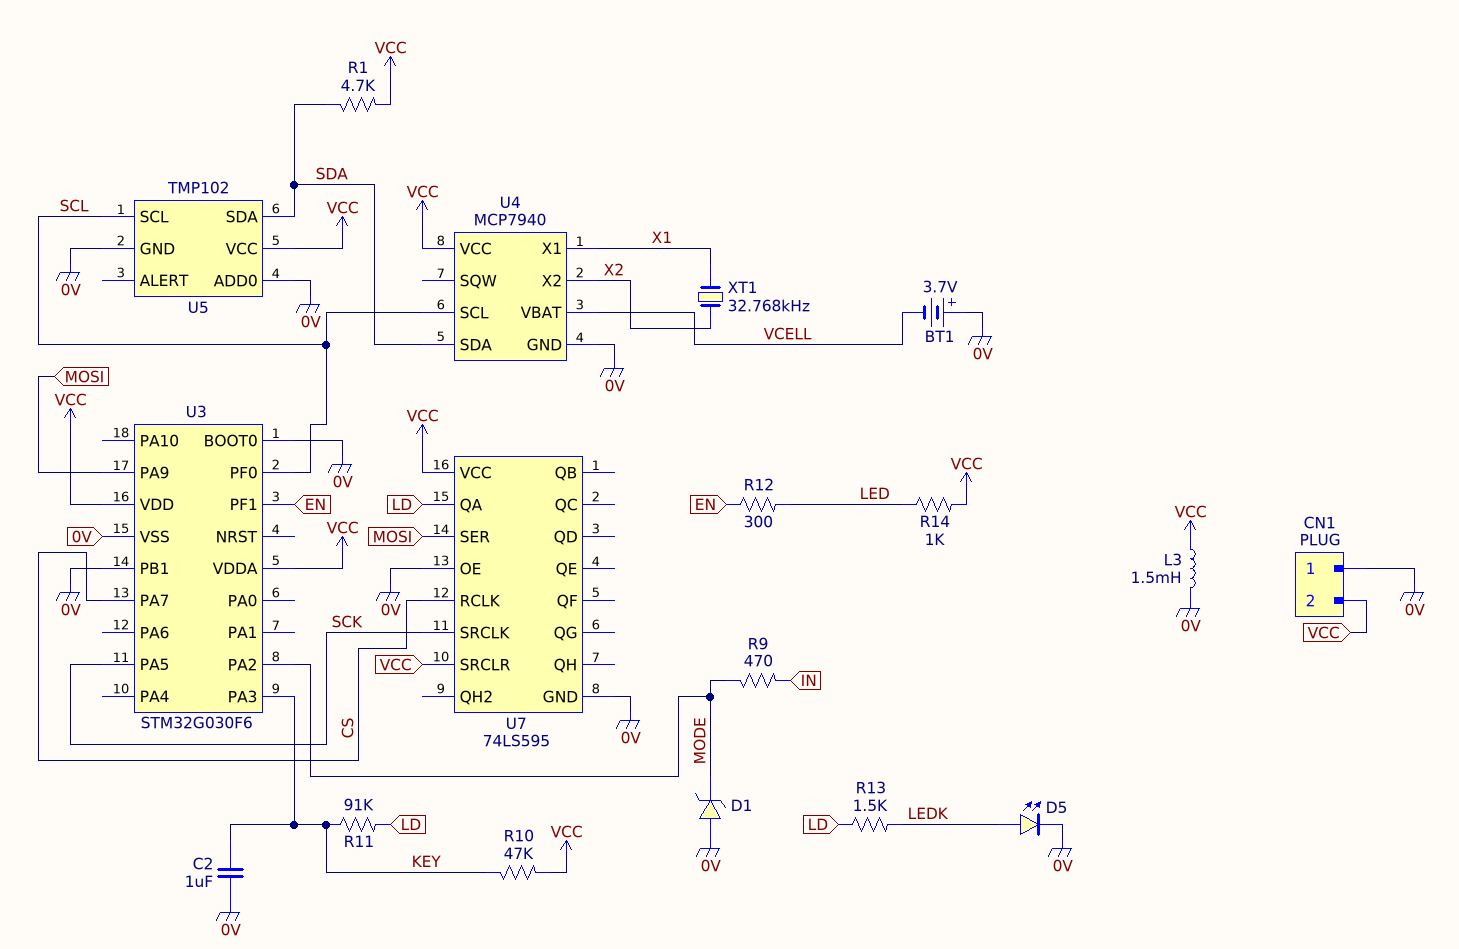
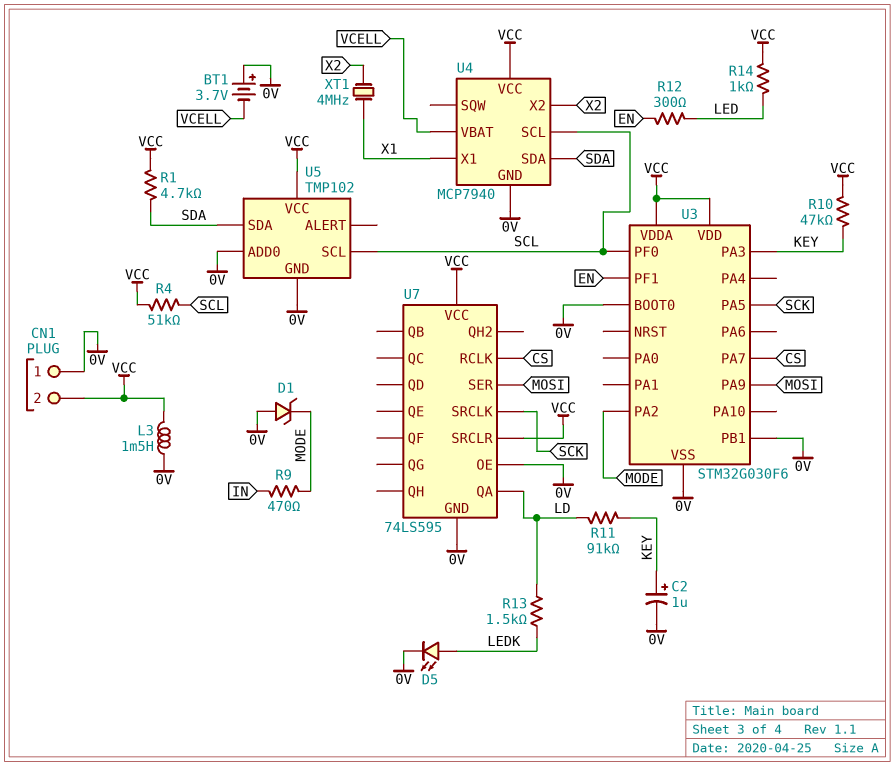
C2: 1uF (0V, KEY) -> 1uF (plus KEY, minus 0V)
R4: none -> 51k (SCL, VCC)
XT1: 32.768kHz (X1, X2) -> 4MHz (X1, X2)

